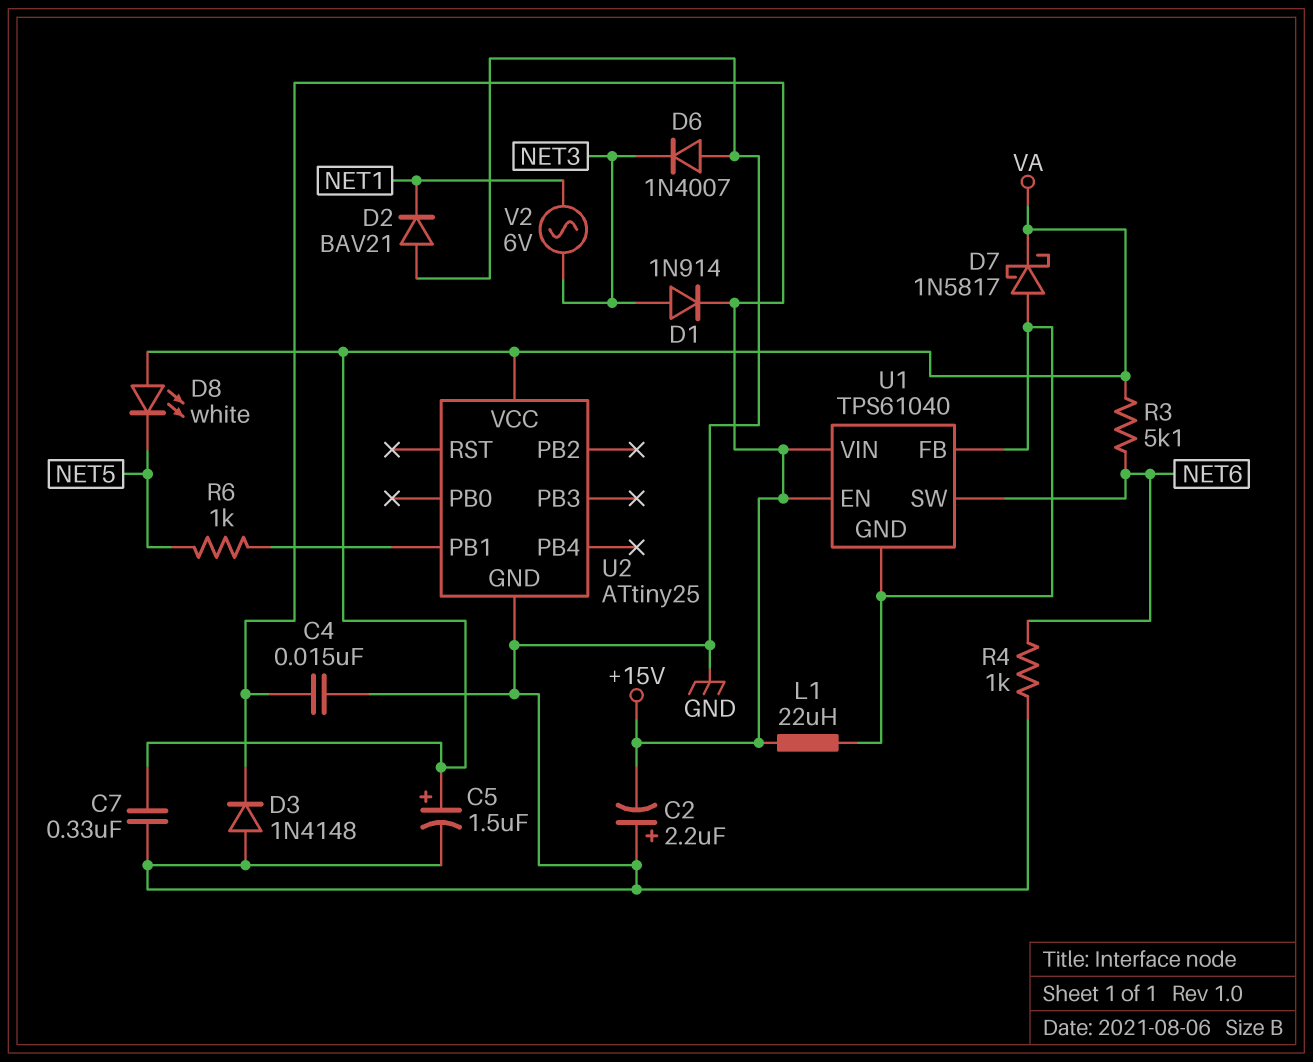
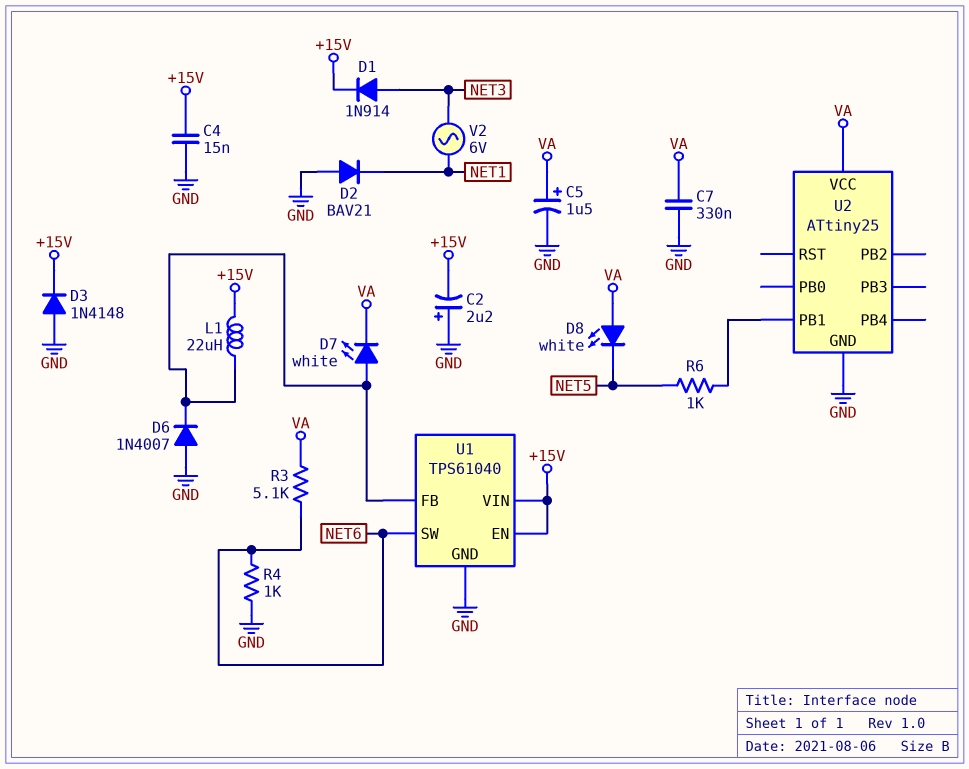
D6: diode 1N4007 (A GND, K NET3) -> diode 1N4007 (A GND, K U1/FB)
D7: schottky 1N5817 (A U1/FB, K VA) -> LED white (A U1/FB, K VA)
U1 pin GND: U1/FB -> GND

